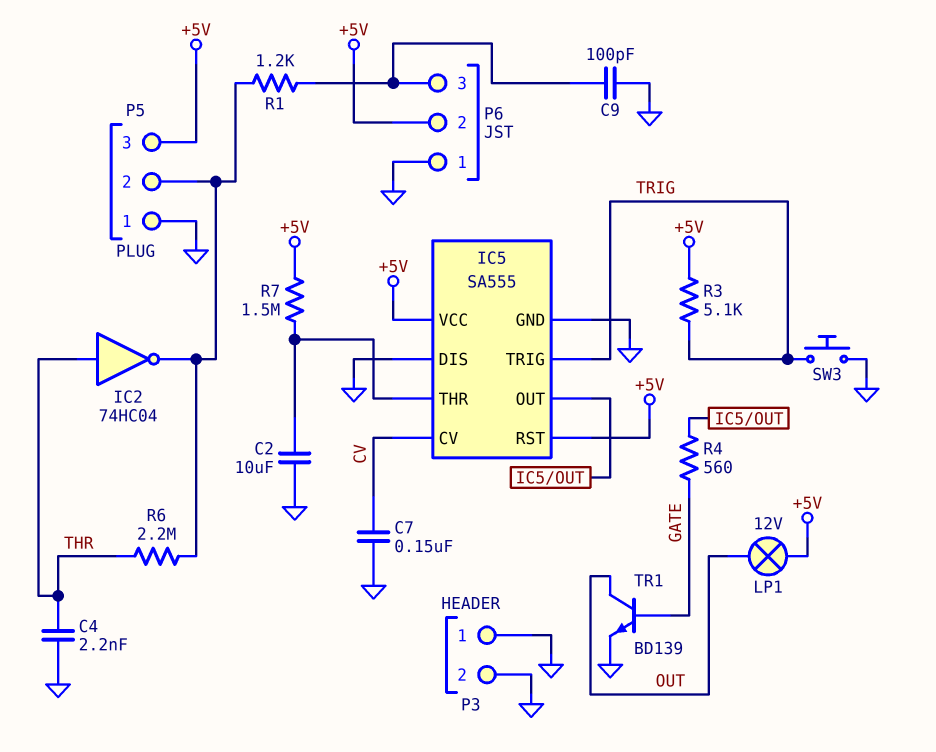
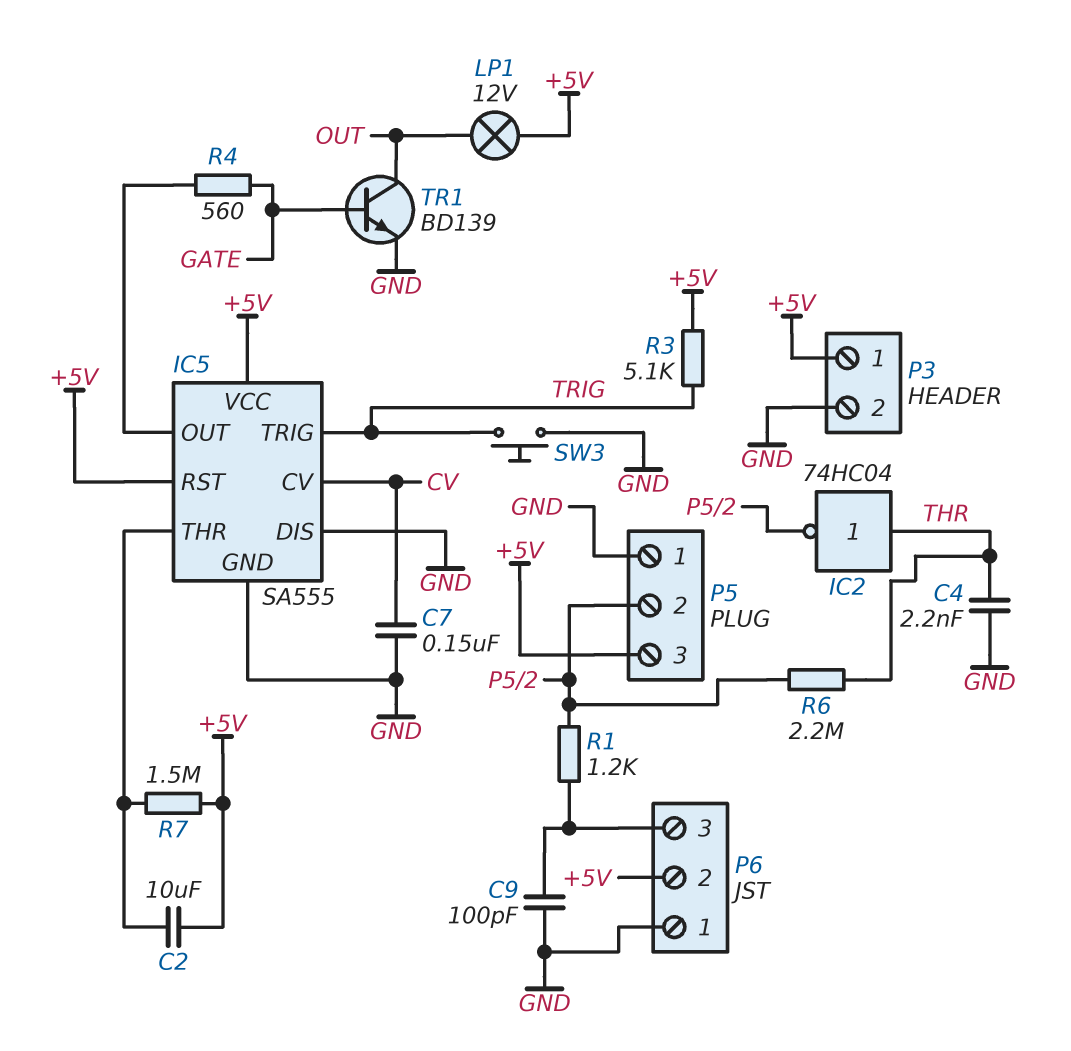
C2: 10uF (GND, IC5/THR) -> 10uF (+5V, IC5/THR)
P3 pin 1: GND -> +5V

